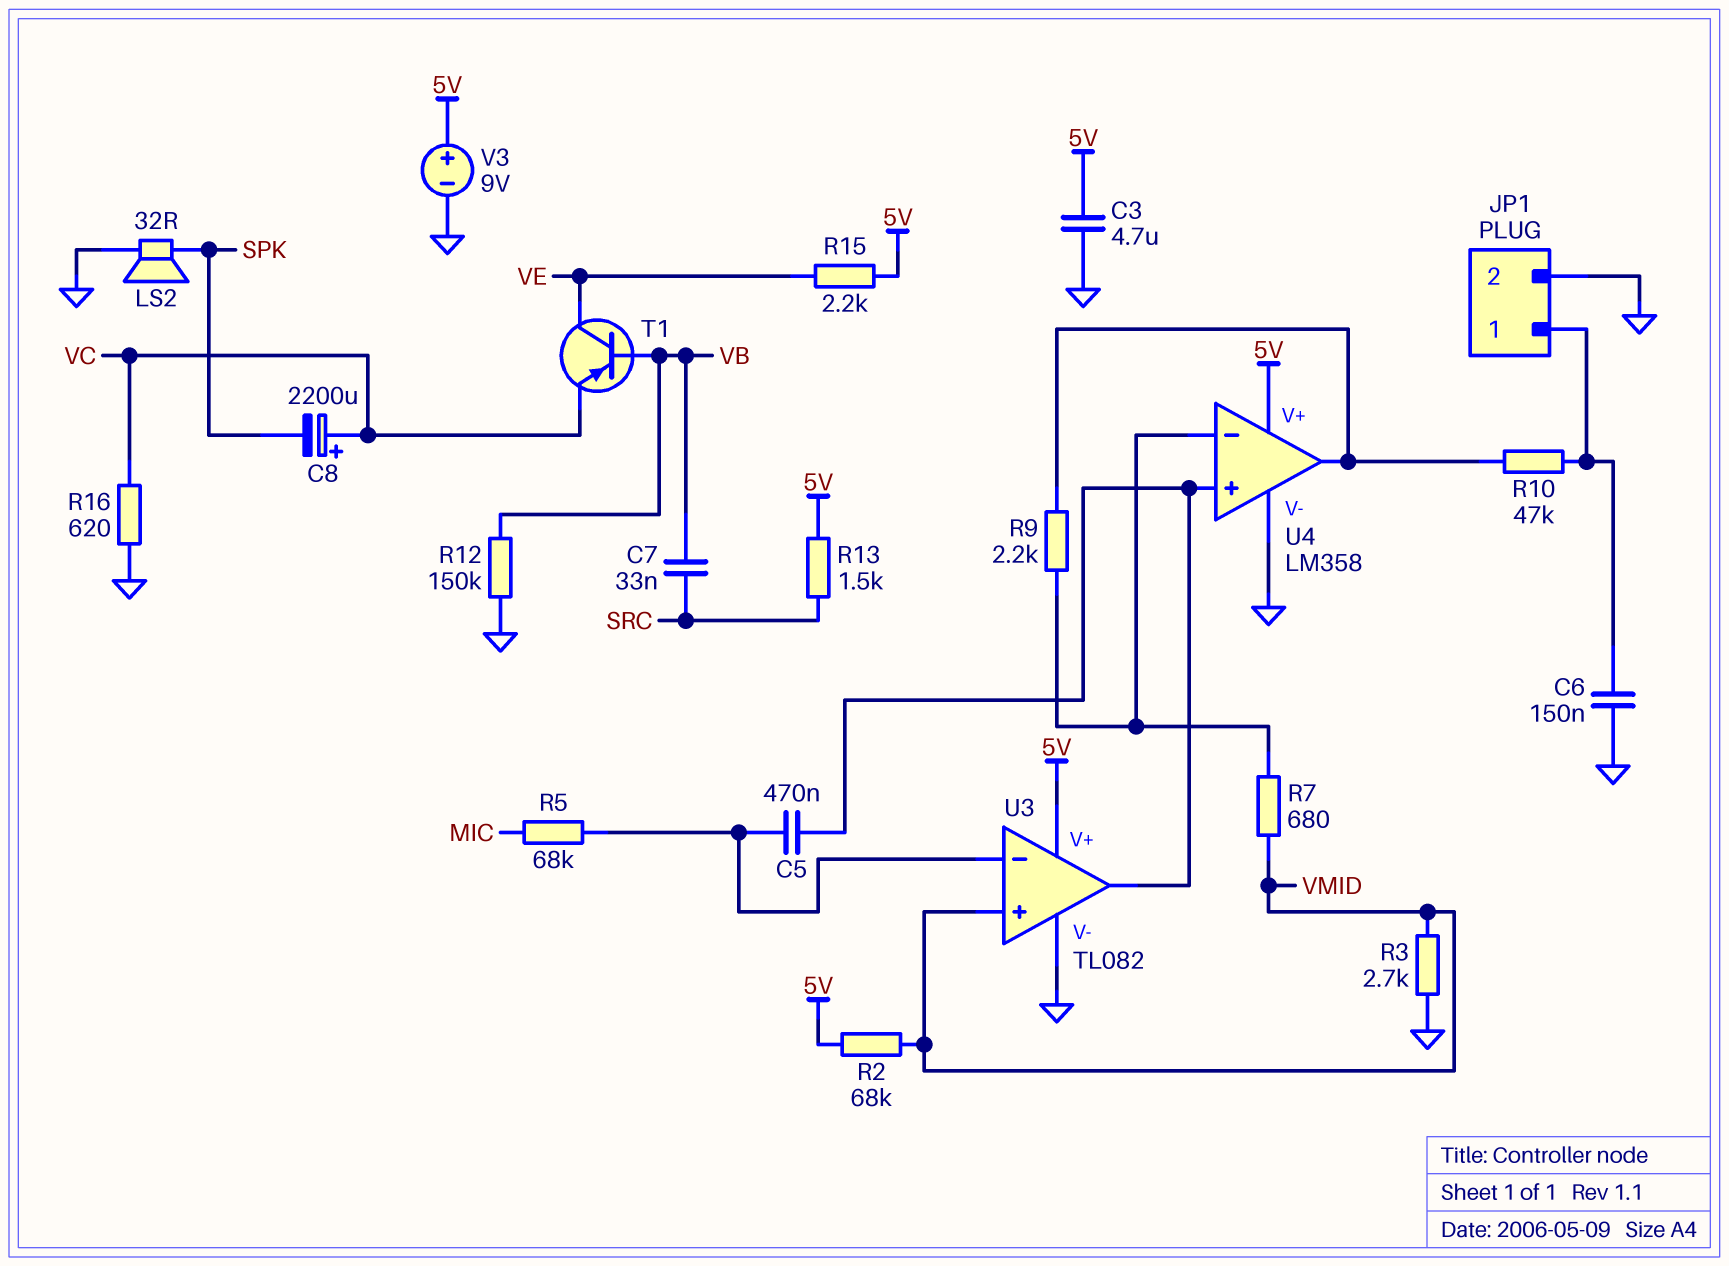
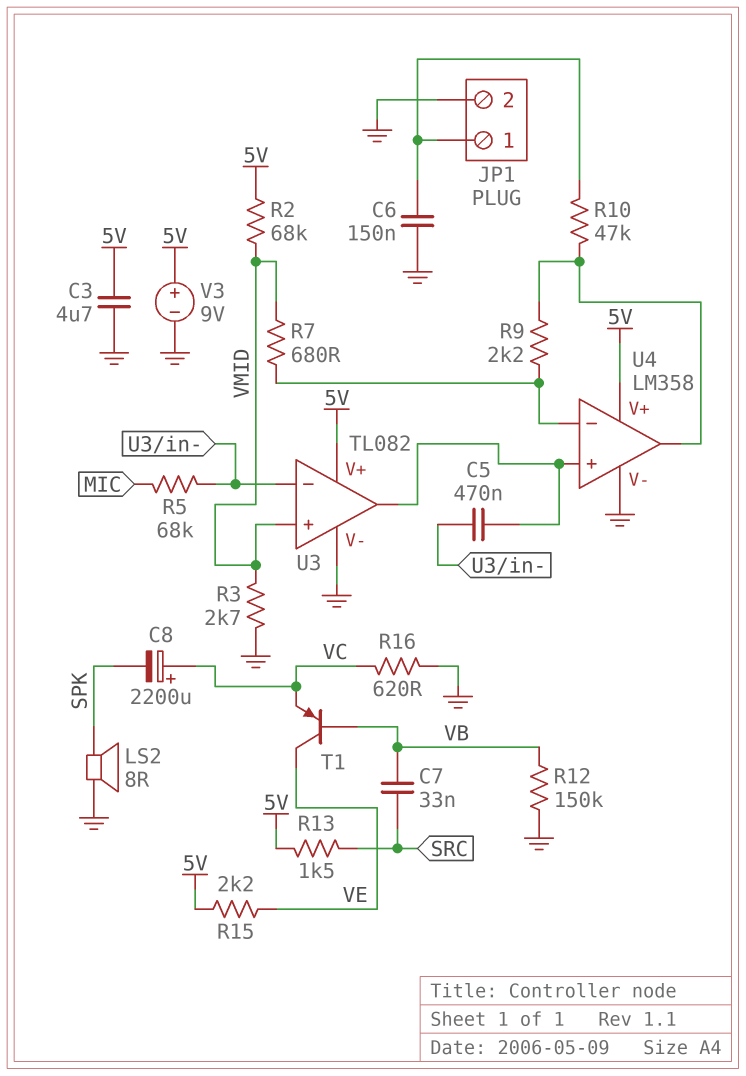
LS2: speaker 32R (GND, SPK) -> speaker 8R (GND, SPK)

